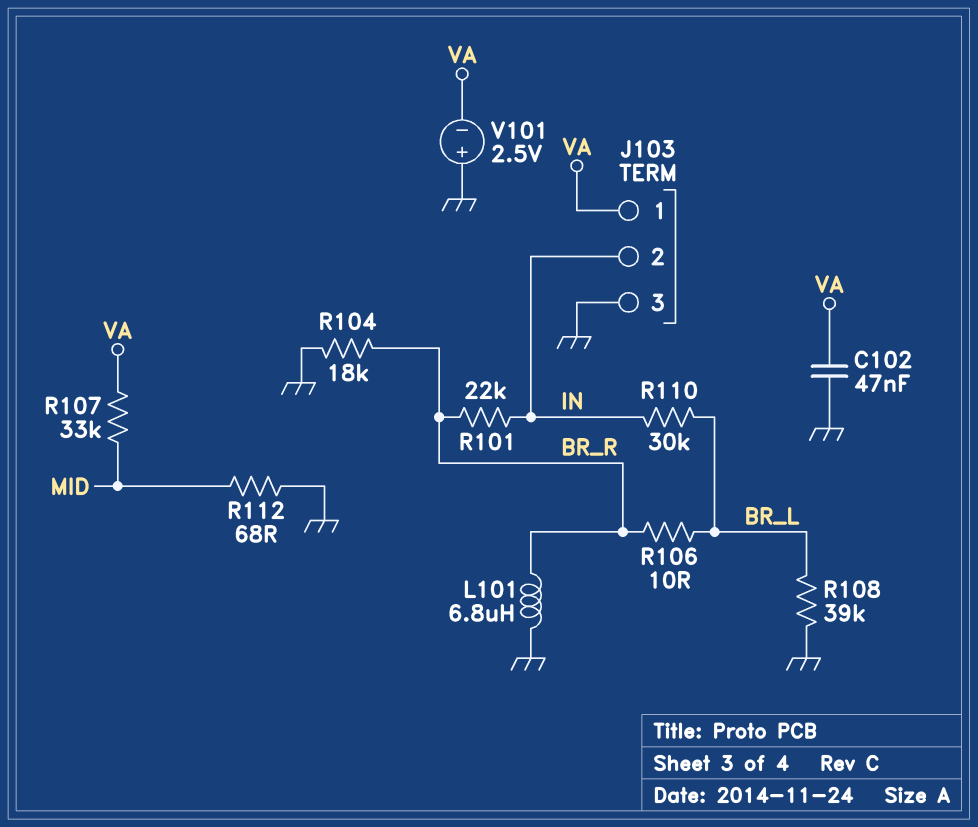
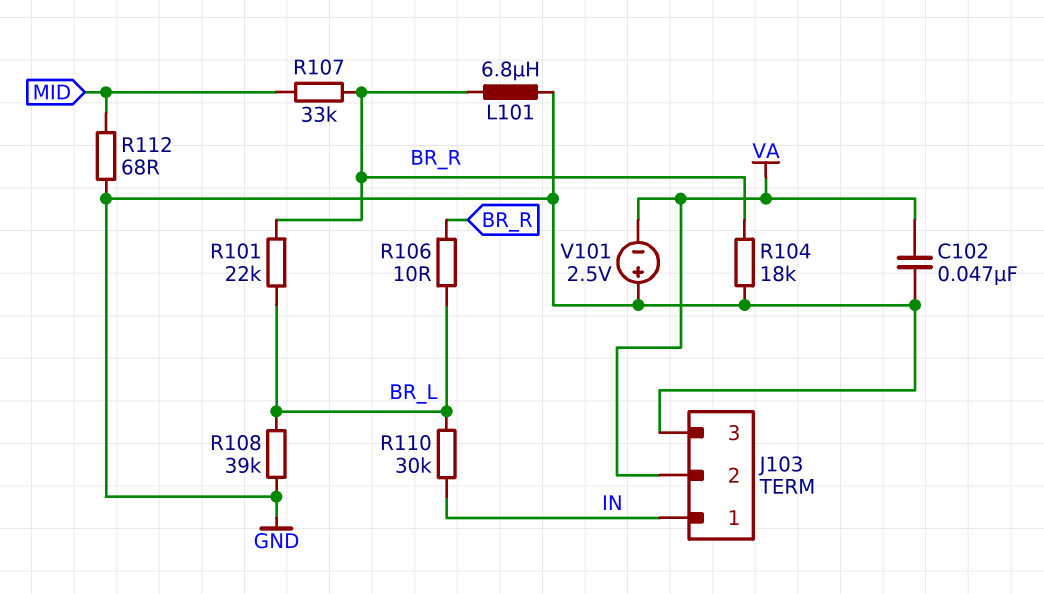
J103 pin 1: VA -> IN
J103 pin 2: IN -> VA
R101: 22k (BR_R, IN) -> 22k (BR_L, BR_R)
R107: 33k (MID, VA) -> 33k (BR_R, MID)

